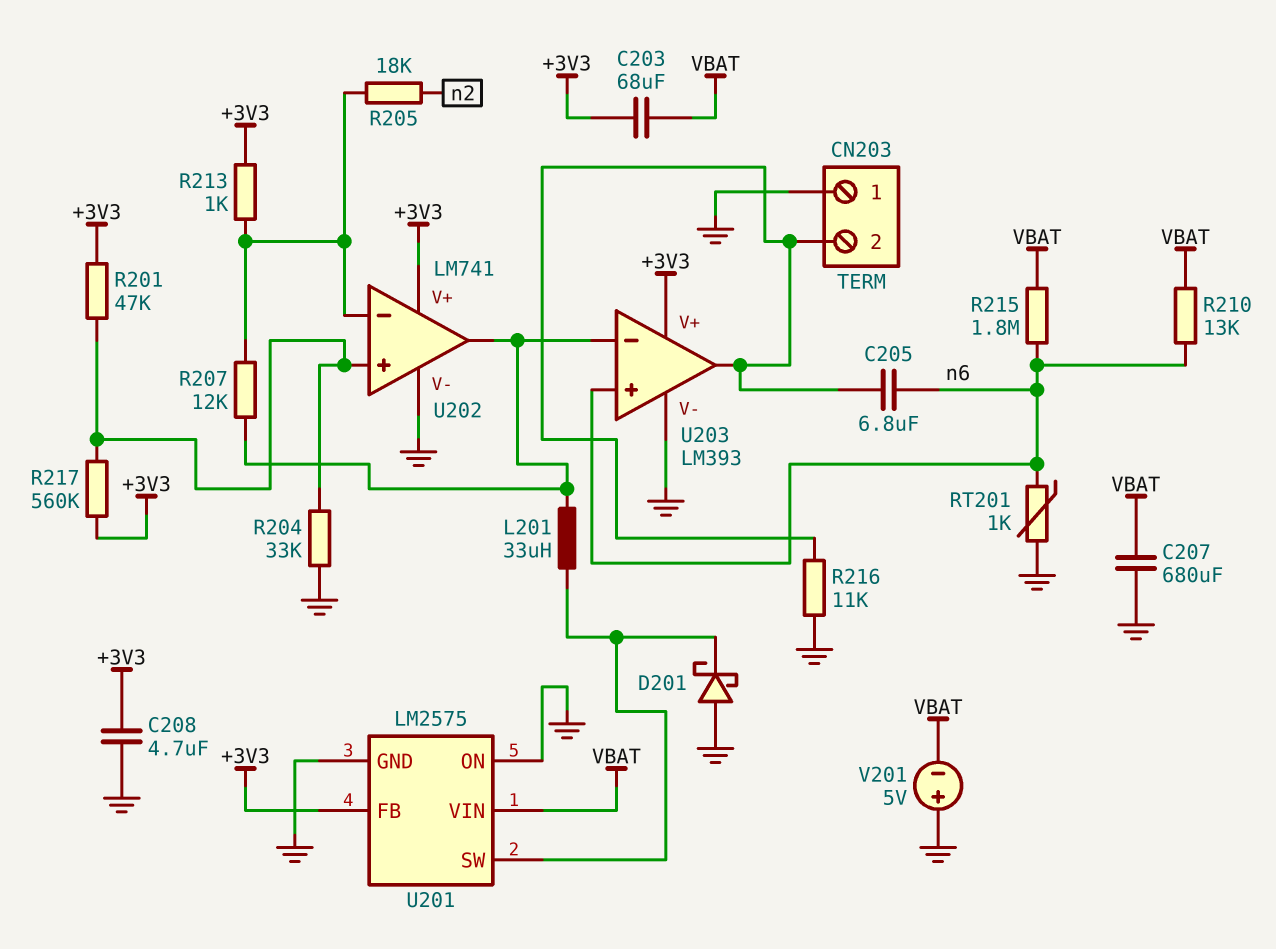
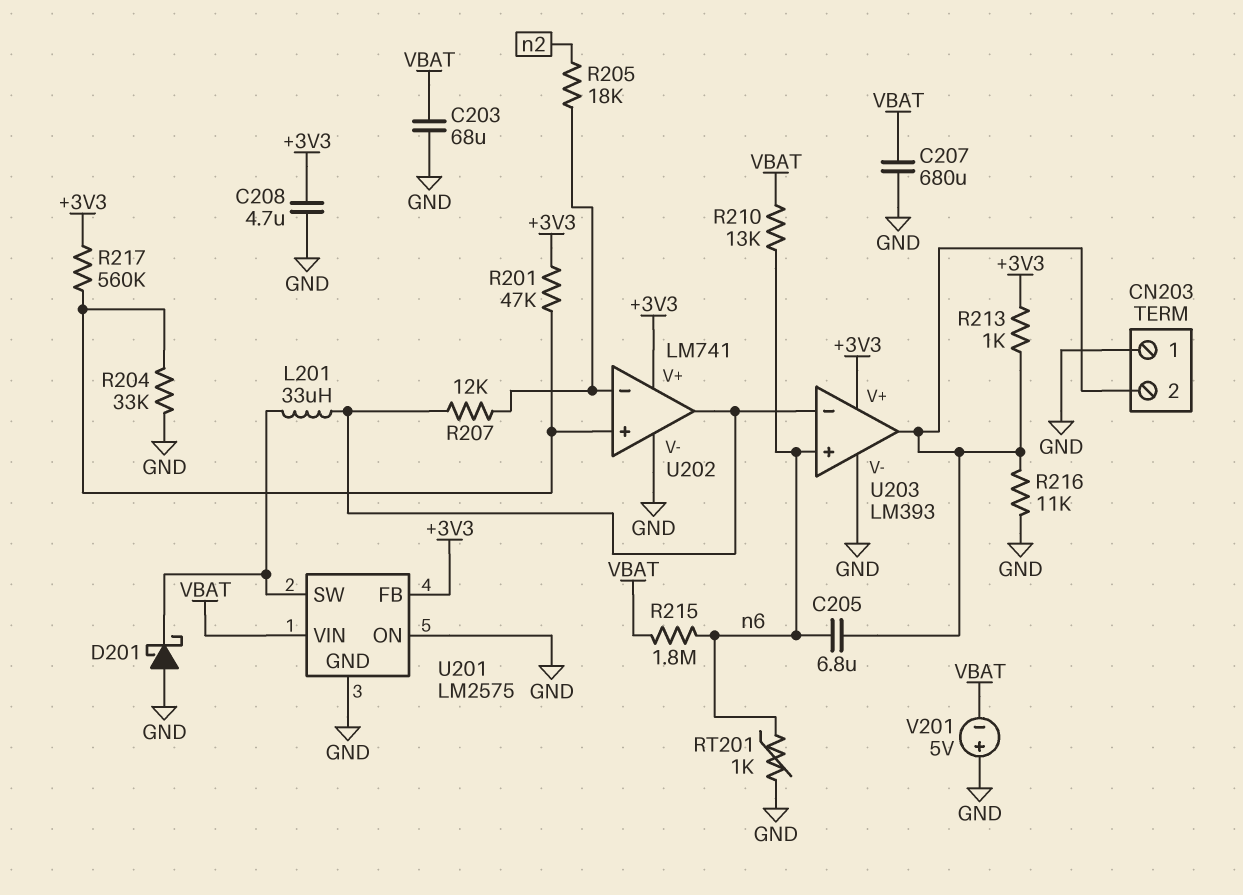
C203: 68uF (+3V3, VBAT) -> 68uF (GND, VBAT)
R213: 1k (+3V3, U202/in-) -> 1k (+3V3, CN203/2)

